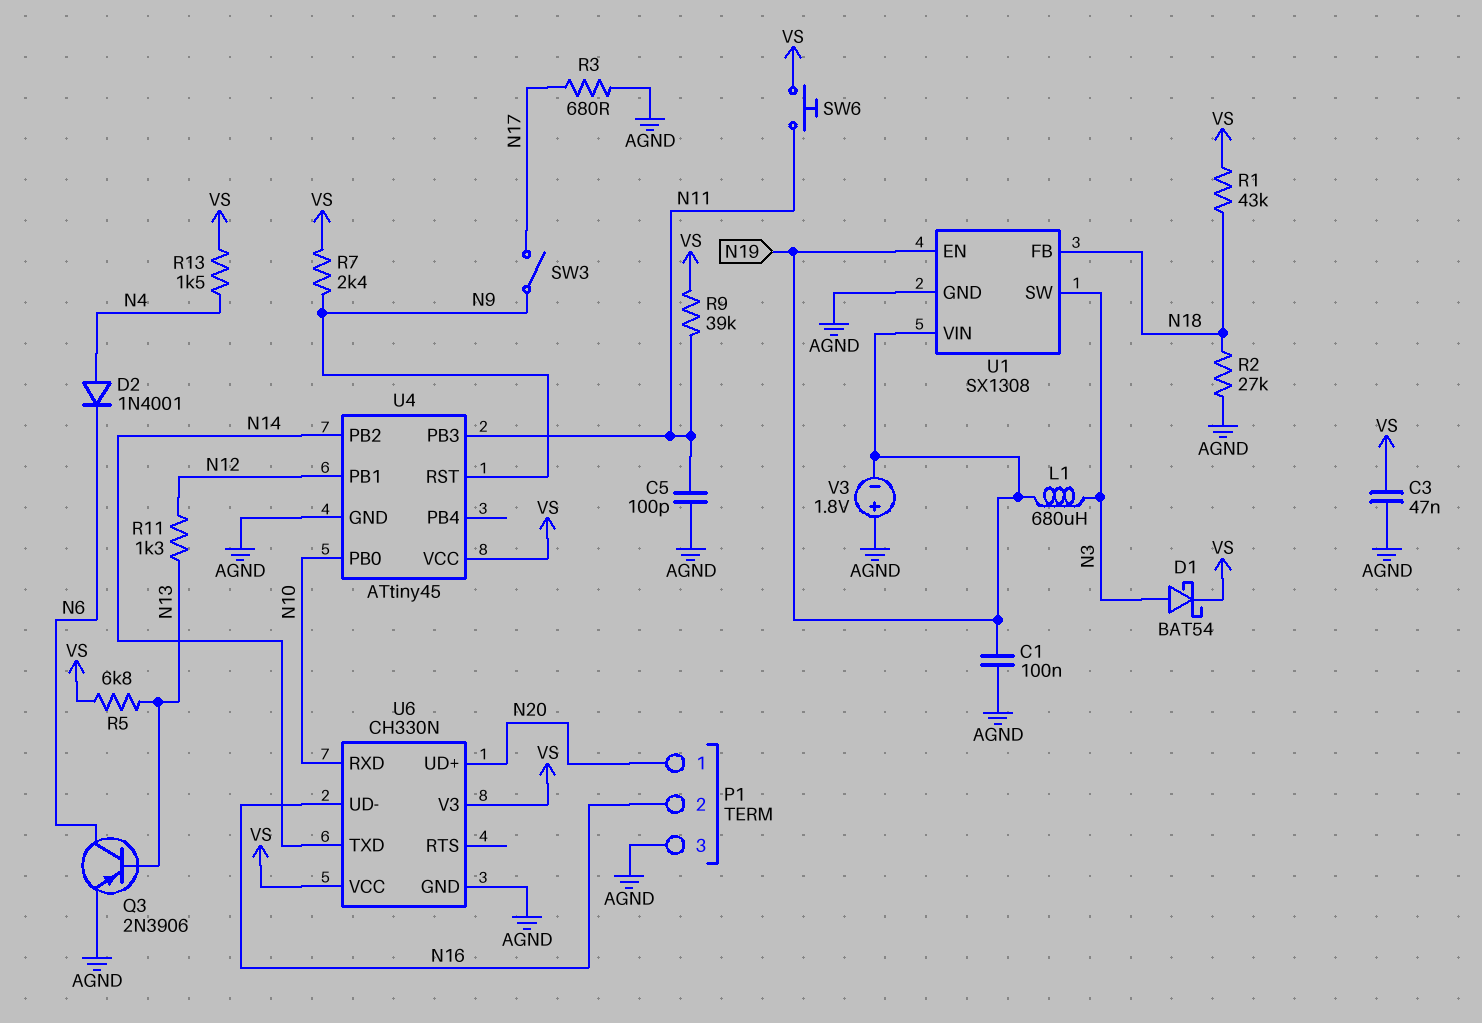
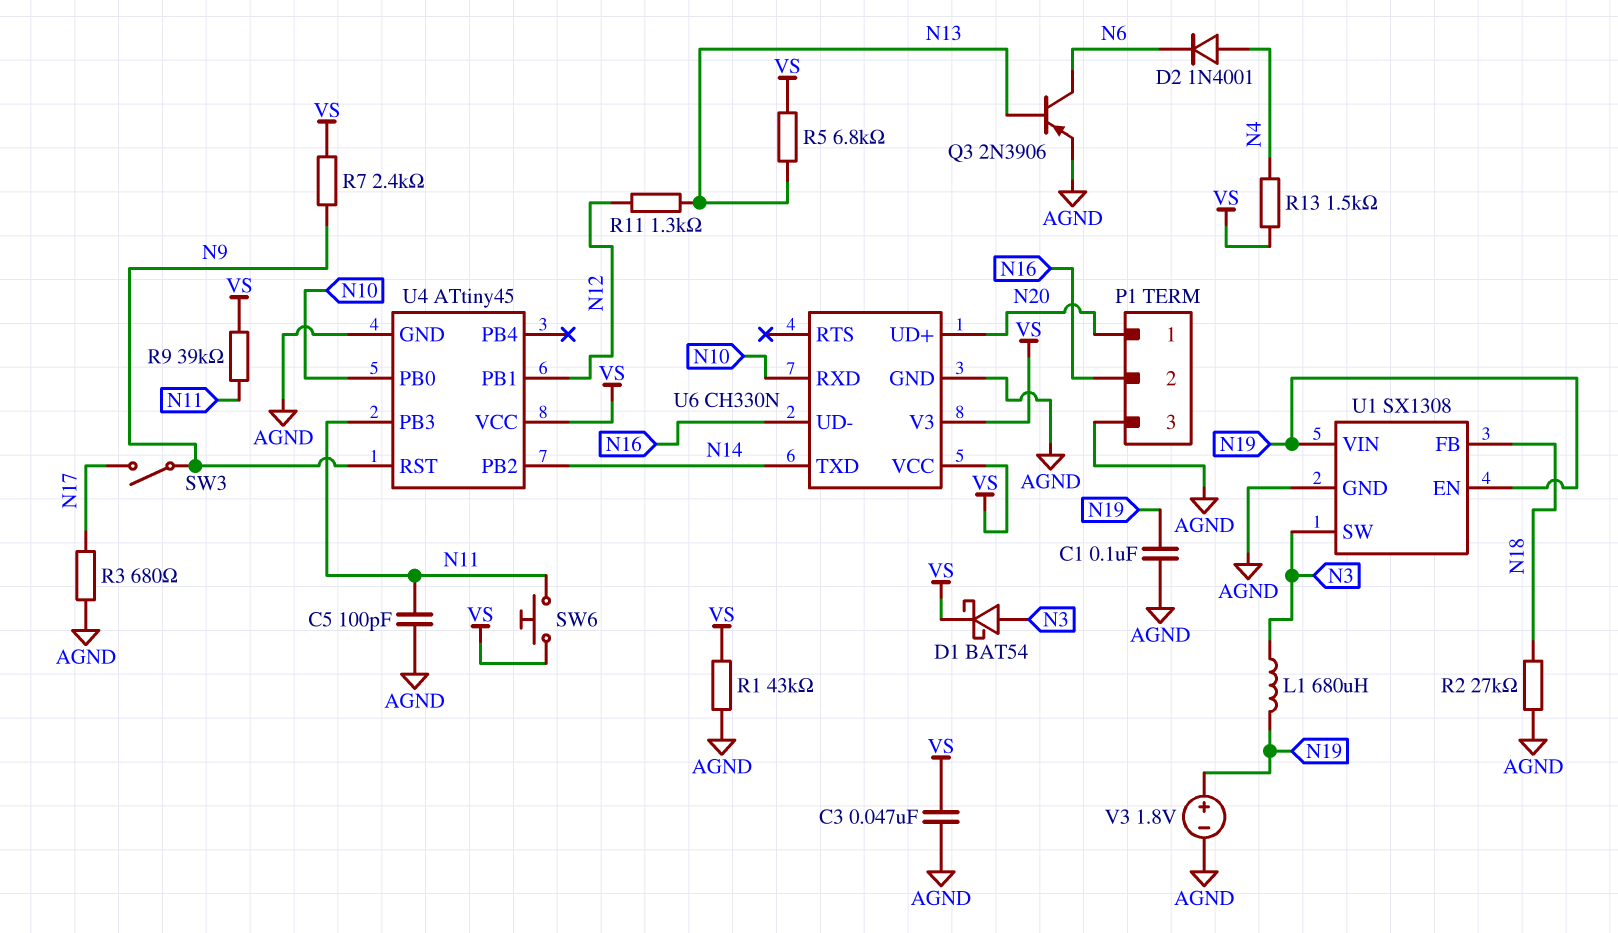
R1: 43k (N18, VS) -> 43k (AGND, VS)
V3: 1.8V (plus AGND, minus N19) -> 1.8V (plus N19, minus AGND)

